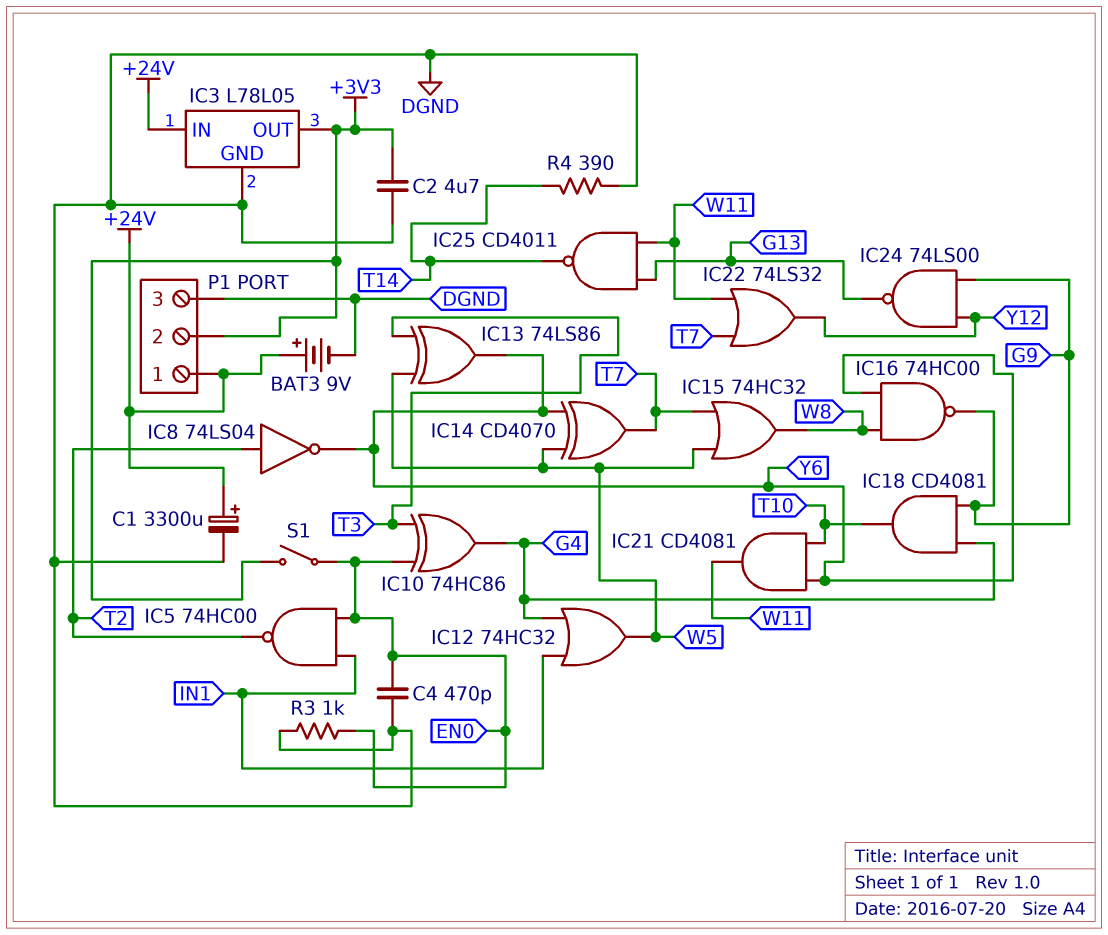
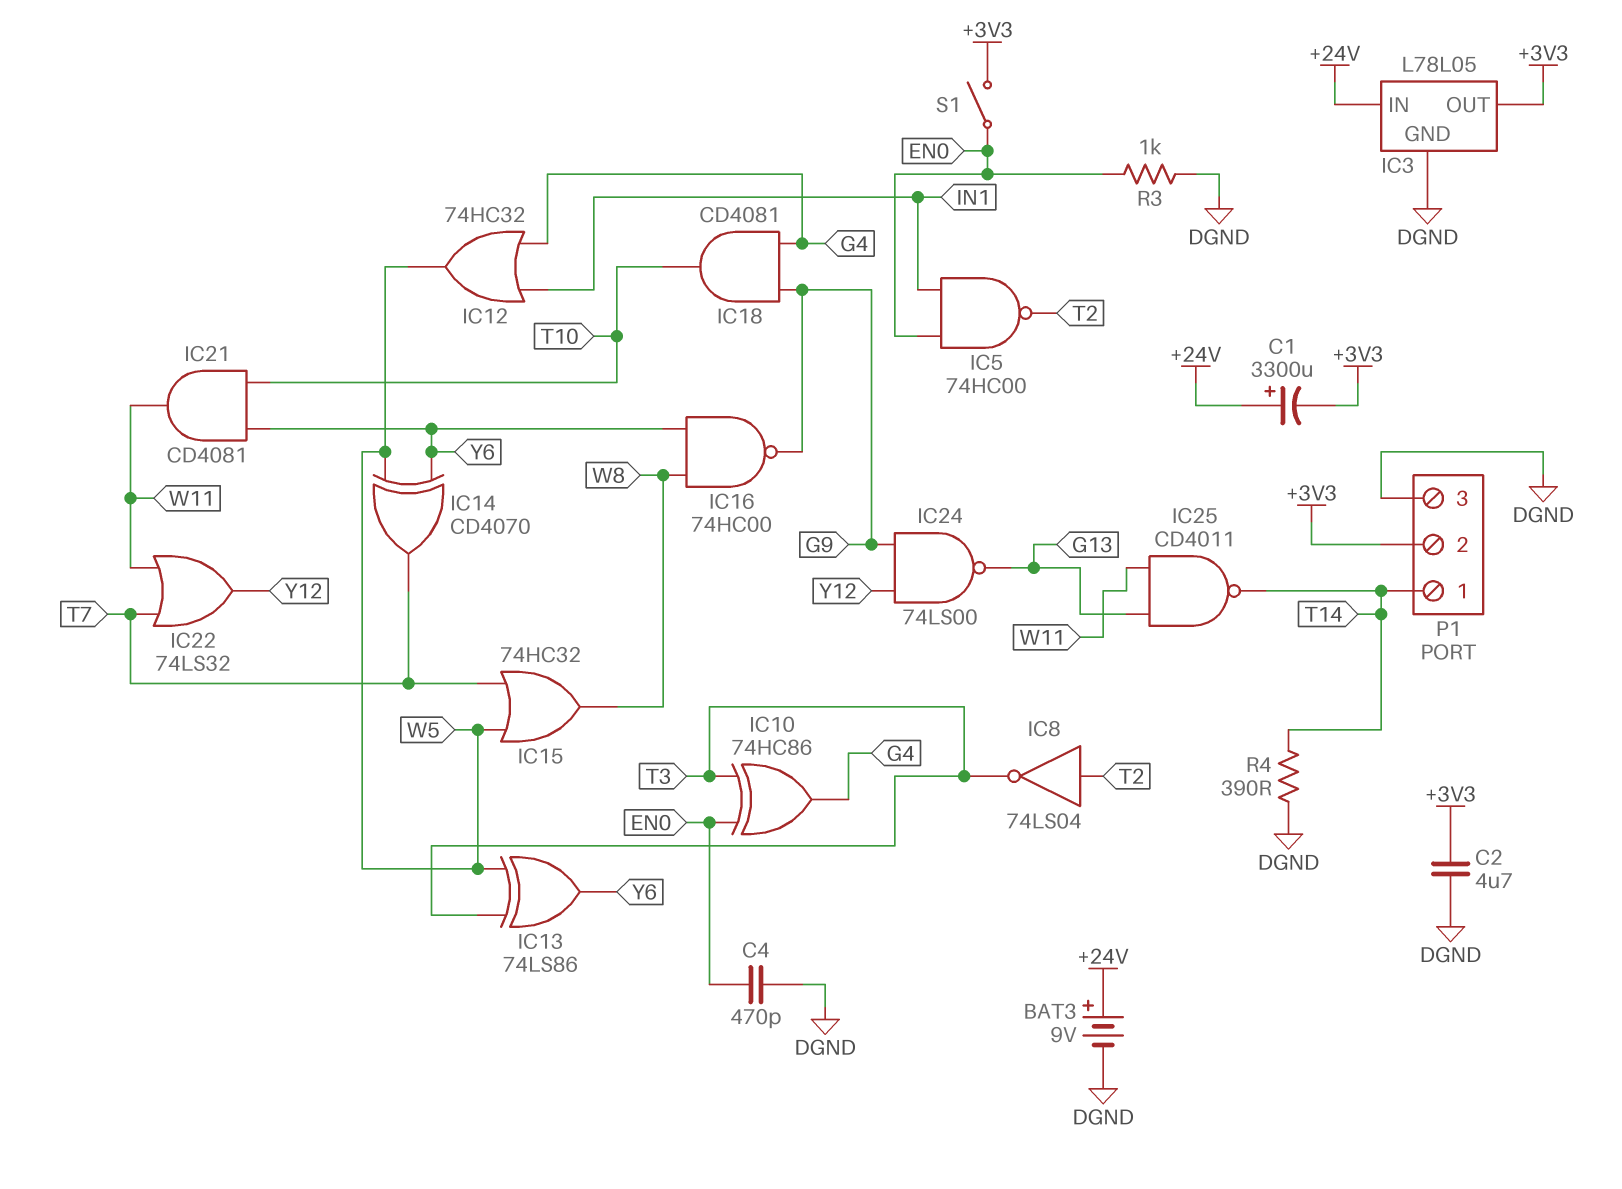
C1: 3300uF (plus +24V, minus DGND) -> 3300uF (plus +24V, minus +3V3)
IC8: NOT 74LS04 (in T2, out Y6) -> NOT 74LS04 (in T2, out T3)
P1 pin 1: +24V -> T14

